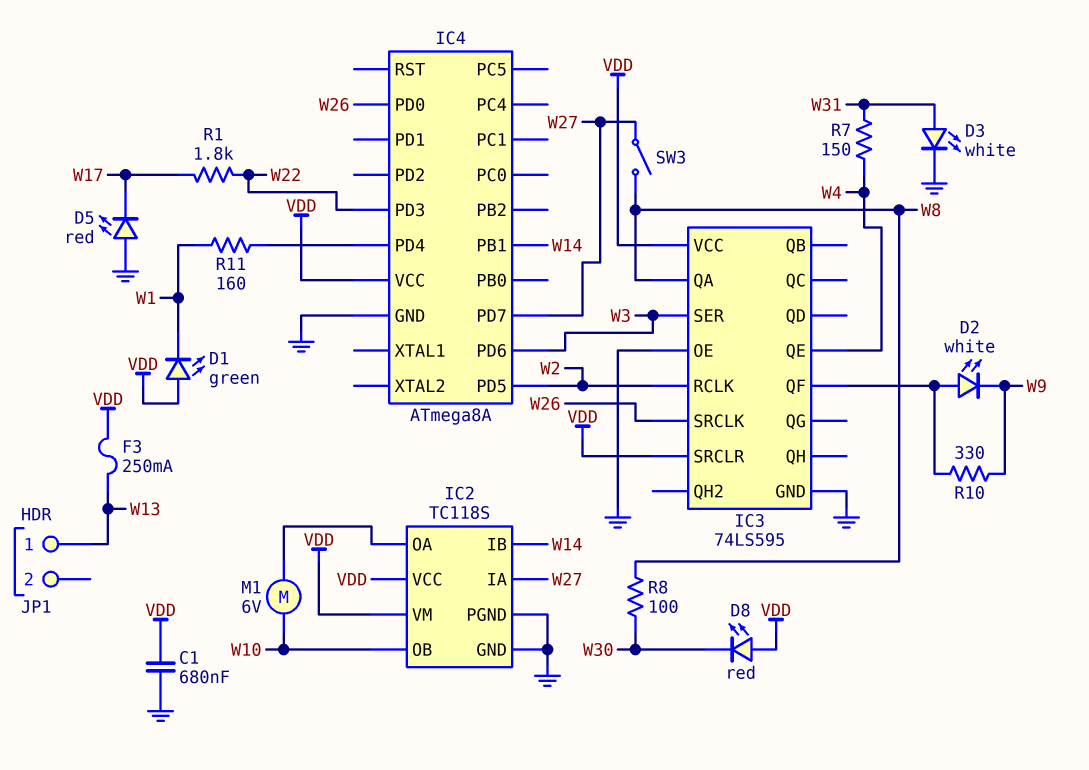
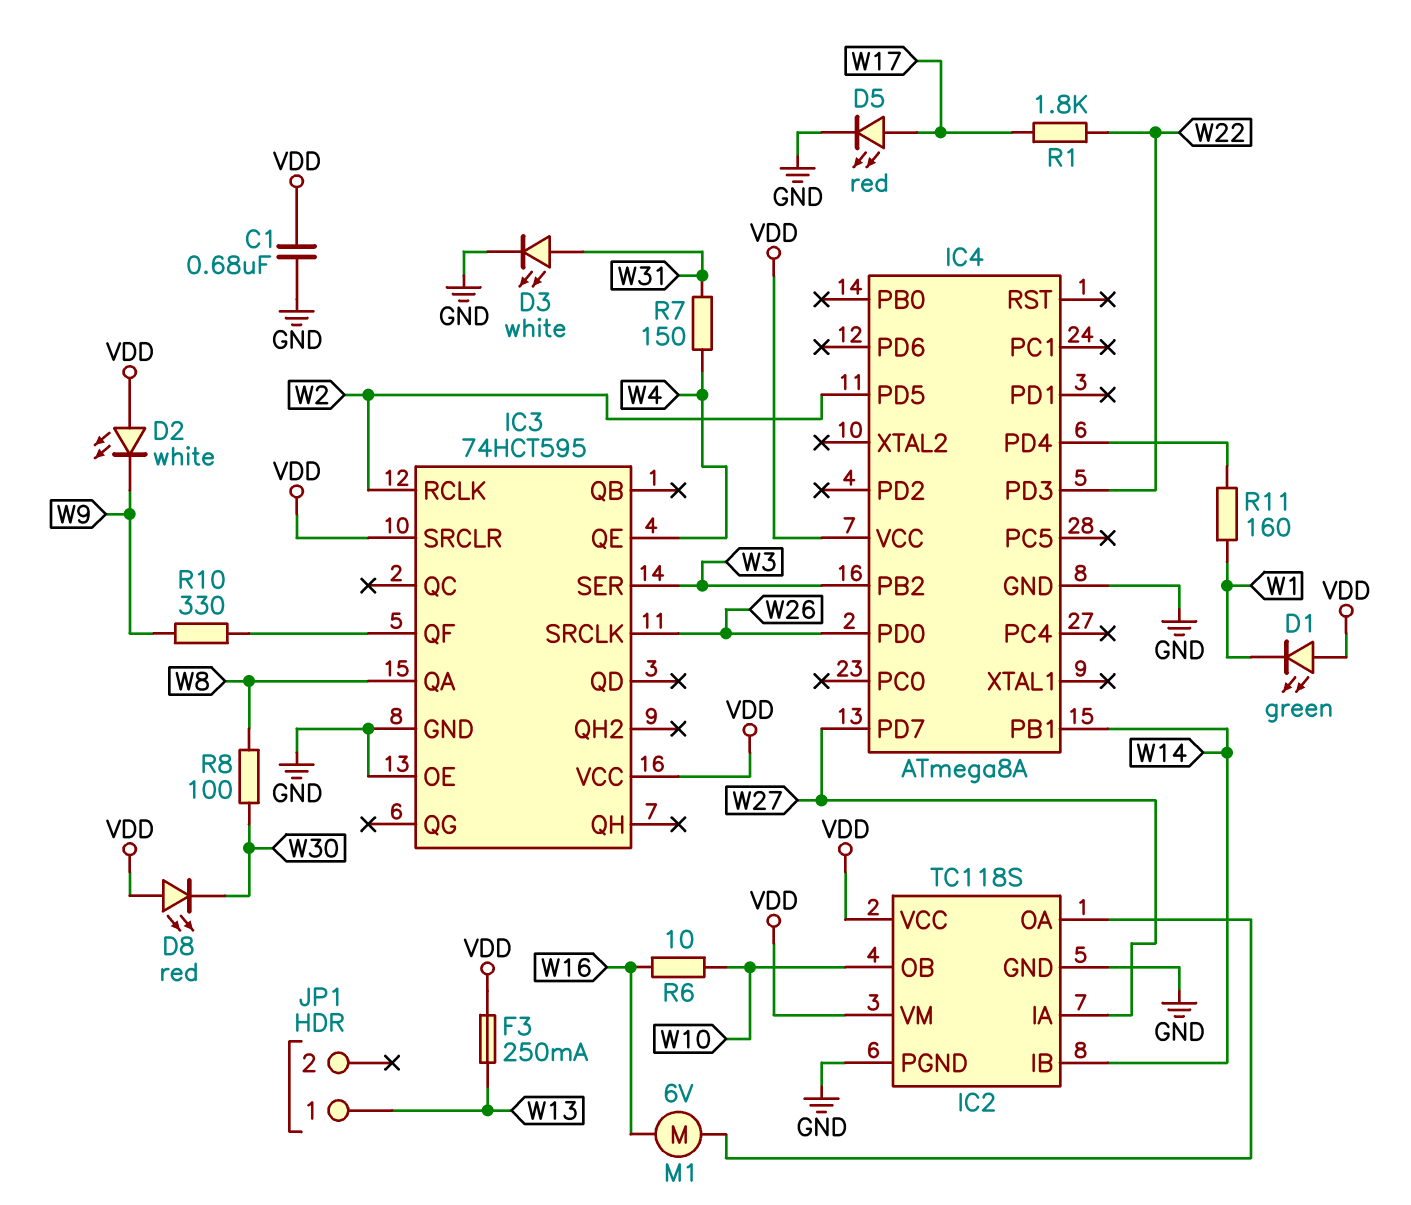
D2: LED white (A IC3/QF, K W9) -> LED white (A VDD, K W9)
D5: LED red (A GND, K W17) -> LED red (A W17, K GND)
IC3: 74LS595 -> 74HCT595
IC4 pin PB2: none -> W3
IC4 pin PD6: W3 -> none
M1: motor 6V (IC2/OA, W10) -> motor 6V (IC2/OA, W16)
R6: none -> 10 (W10, W16)
SW3: switch (W8, W27) -> none

